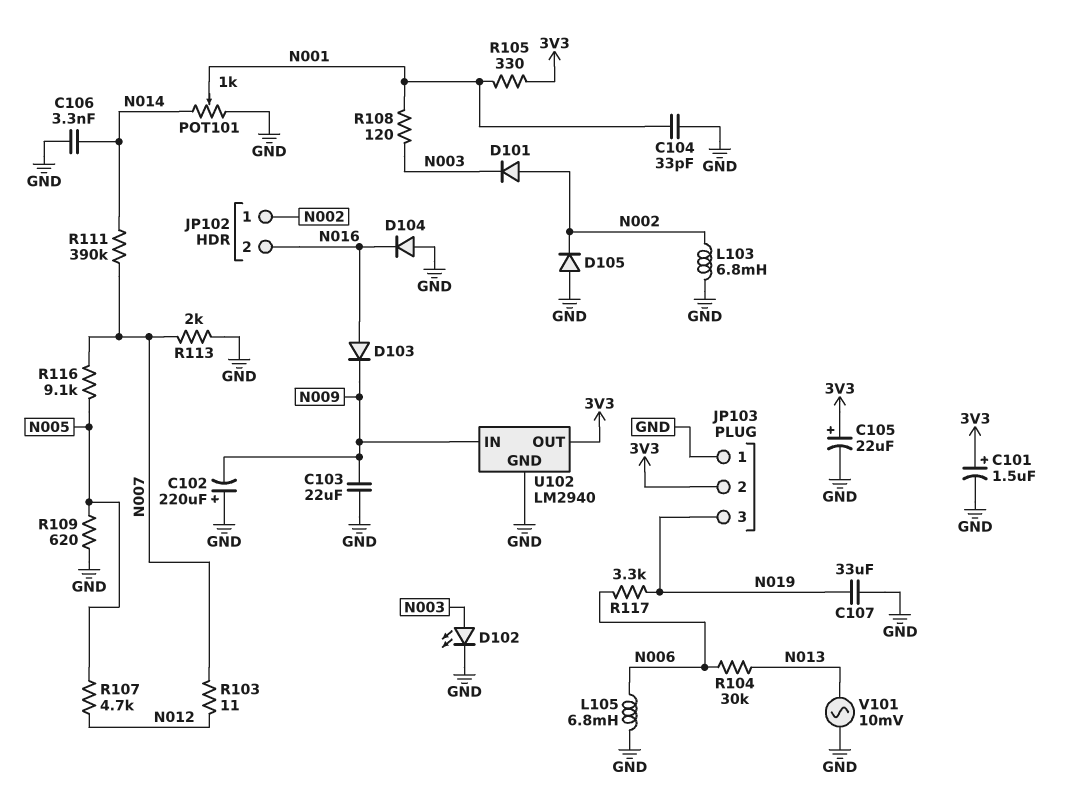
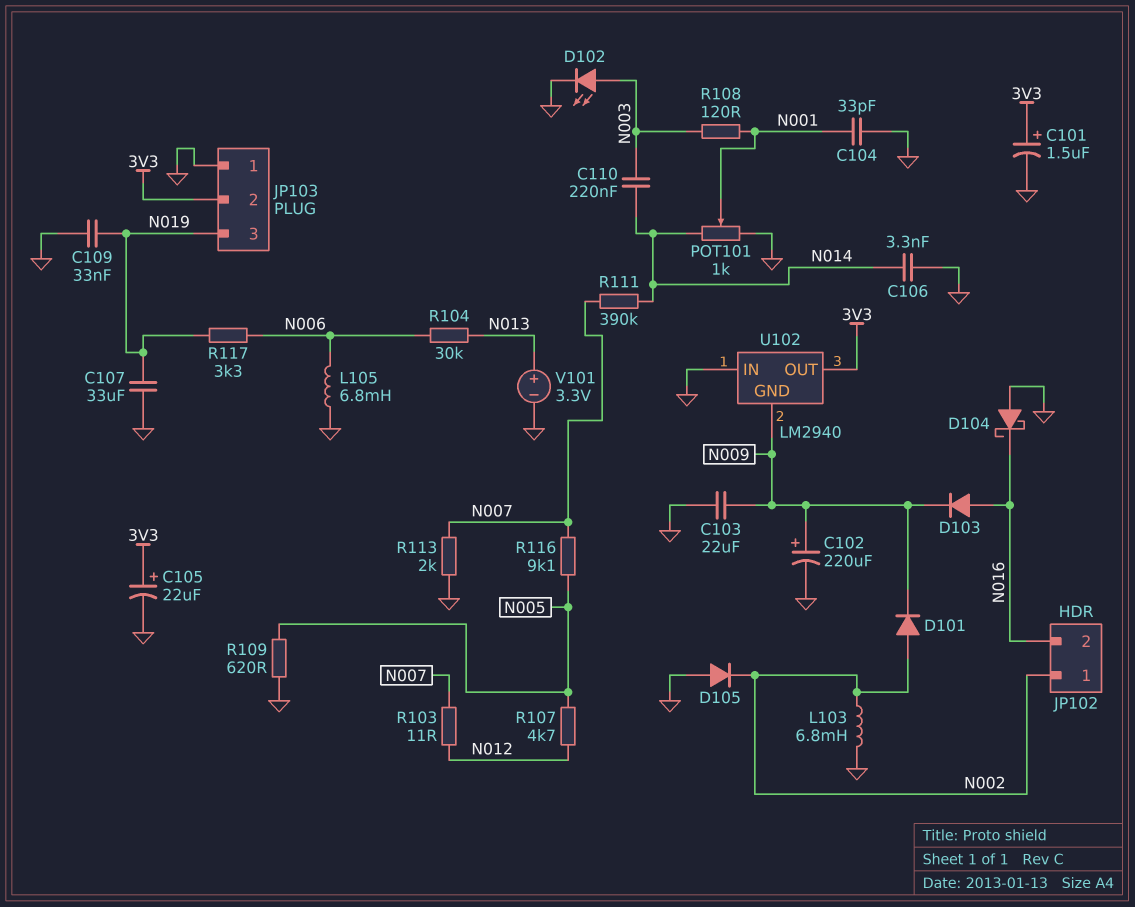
C102: 220uF (plus GND, minus N009) -> 220uF (plus N009, minus GND)
C109: none -> 33nF (GND, N019)
C110: none -> 220nF (N003, N014)
D101: diode (A N002, K N003) -> diode (A N002, K N009)
D104: diode (A GND, K N016) -> schottky (A GND, K N016)
R105: 330 (3V3, N001) -> none
U102 pin GND: GND -> N009
U102 pin IN: N009 -> GND
V101: AC 10mV (GND, N013) -> 3.3V (plus N013, minus GND)

